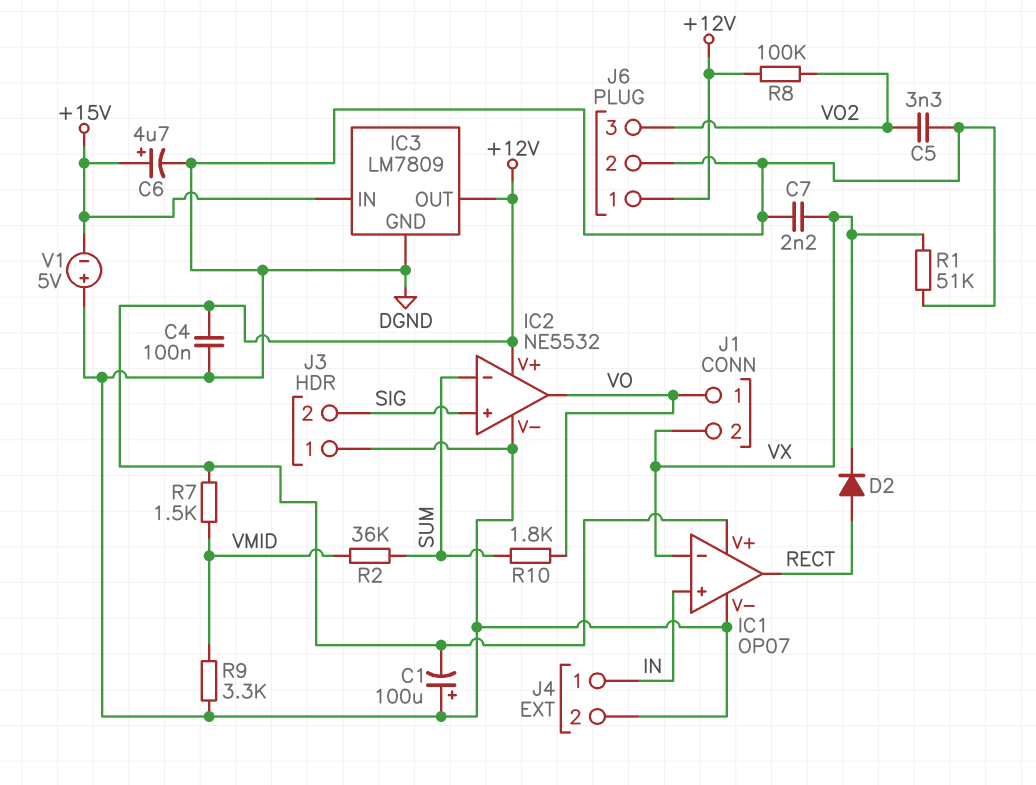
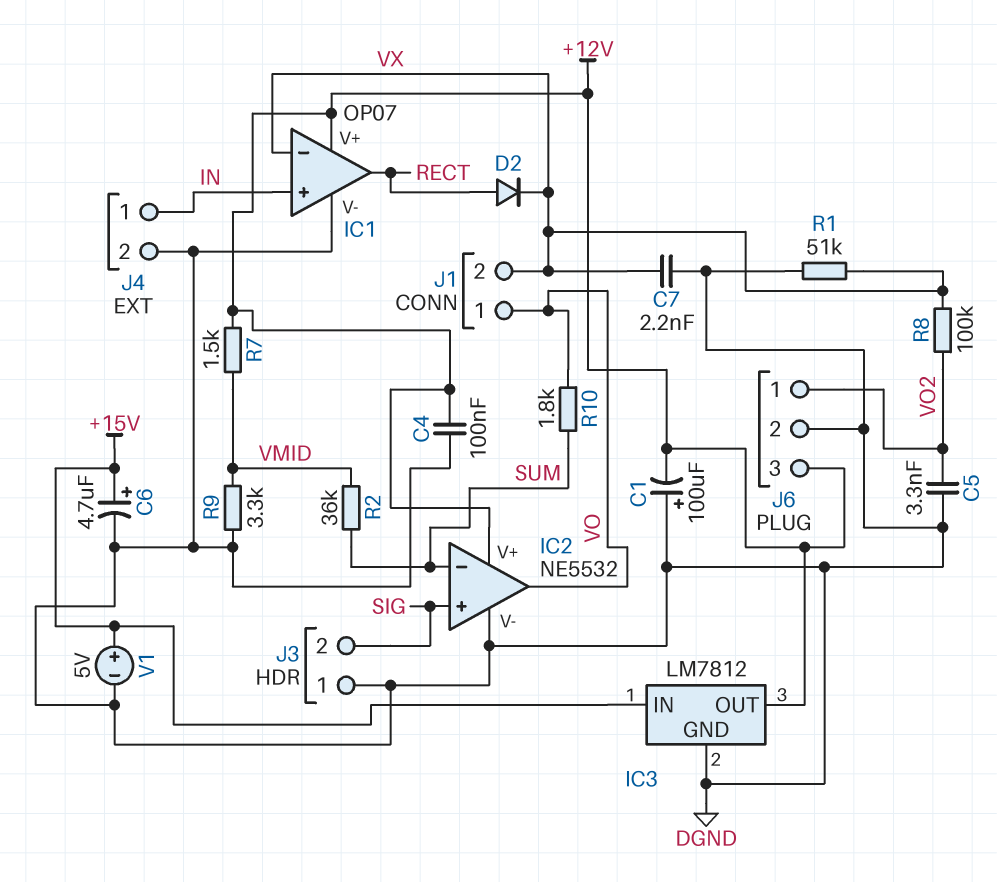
IC3: LM7809 -> LM7812
J6 pin 1: +12V -> VO2
J6 pin 3: VO2 -> +12V
R8: 100k (+12V, VO2) -> 100k (VO2, VX)
V1: 5V (plus DGND, minus +15V) -> 5V (plus +15V, minus DGND)

